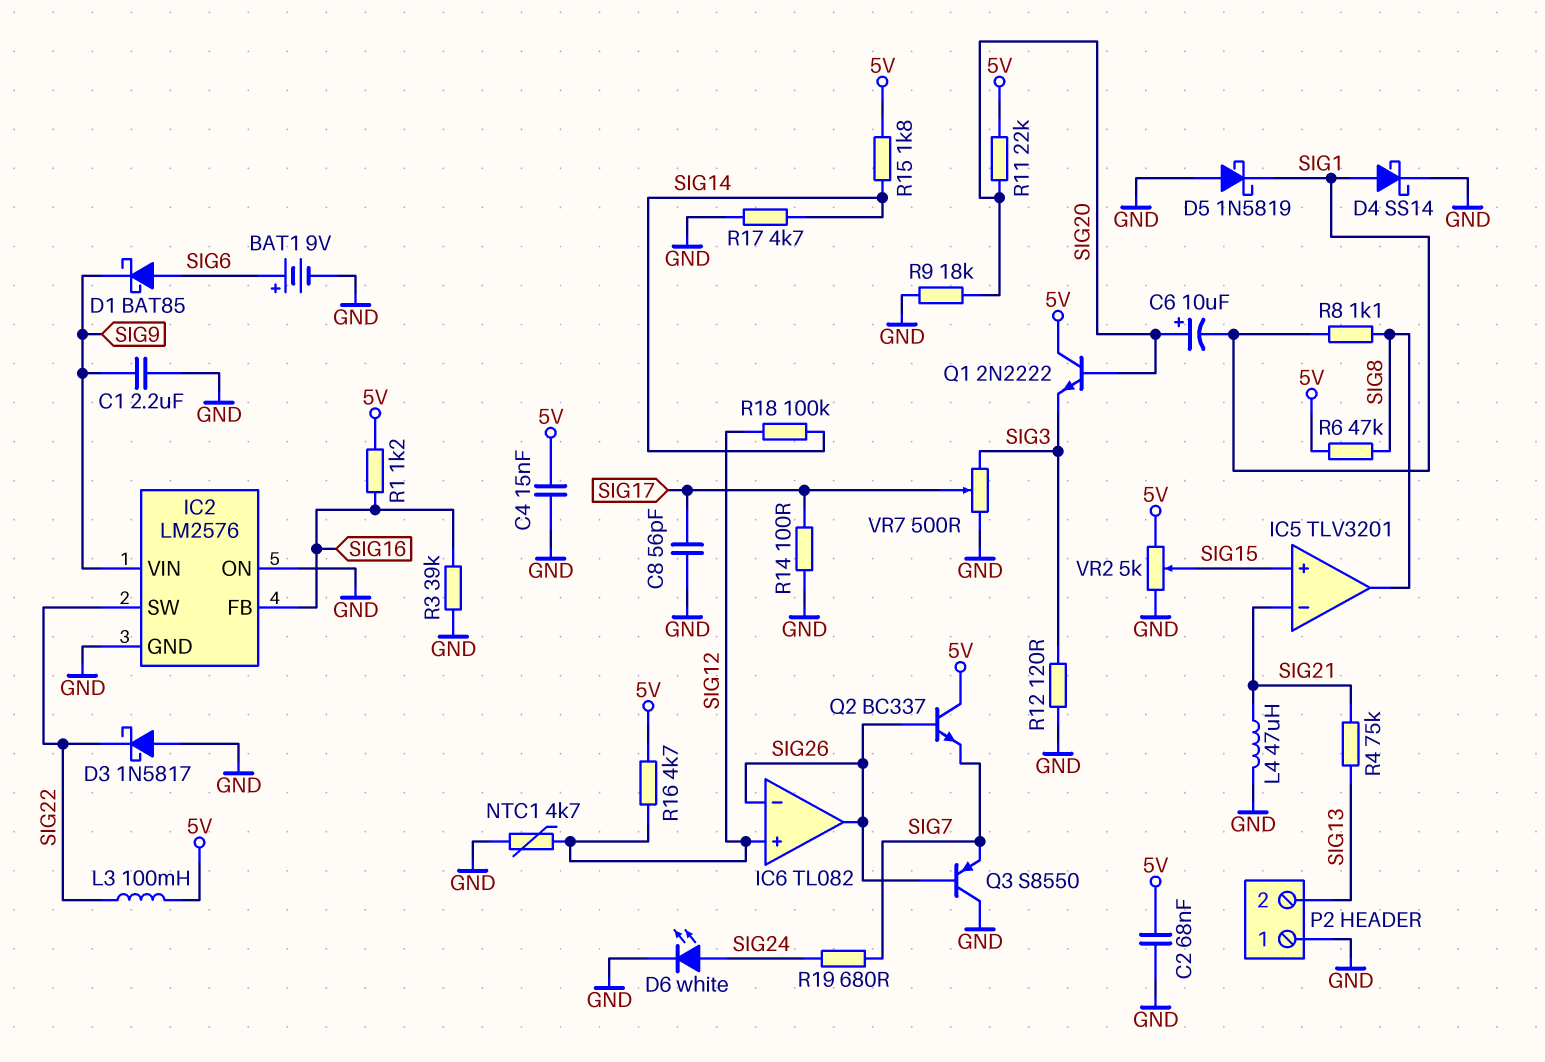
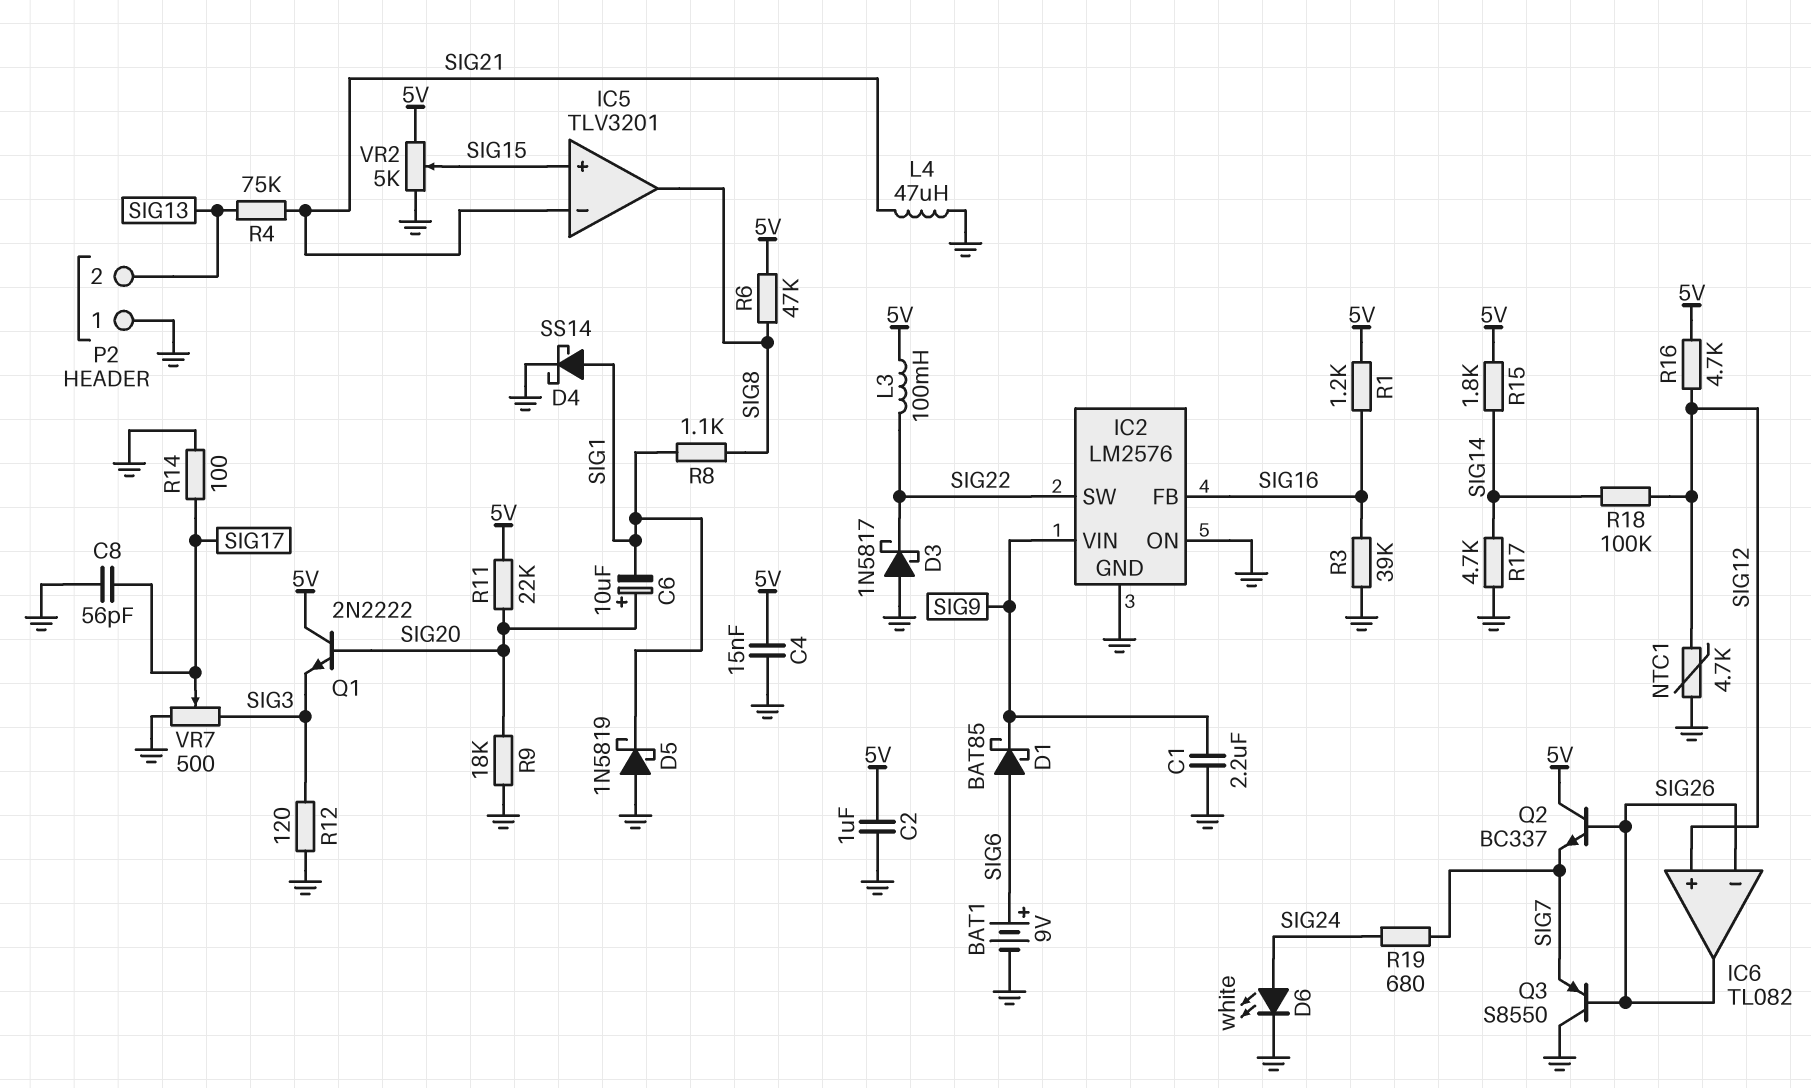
C2: 68nF (5V, GND) -> 1uF (5V, GND)

